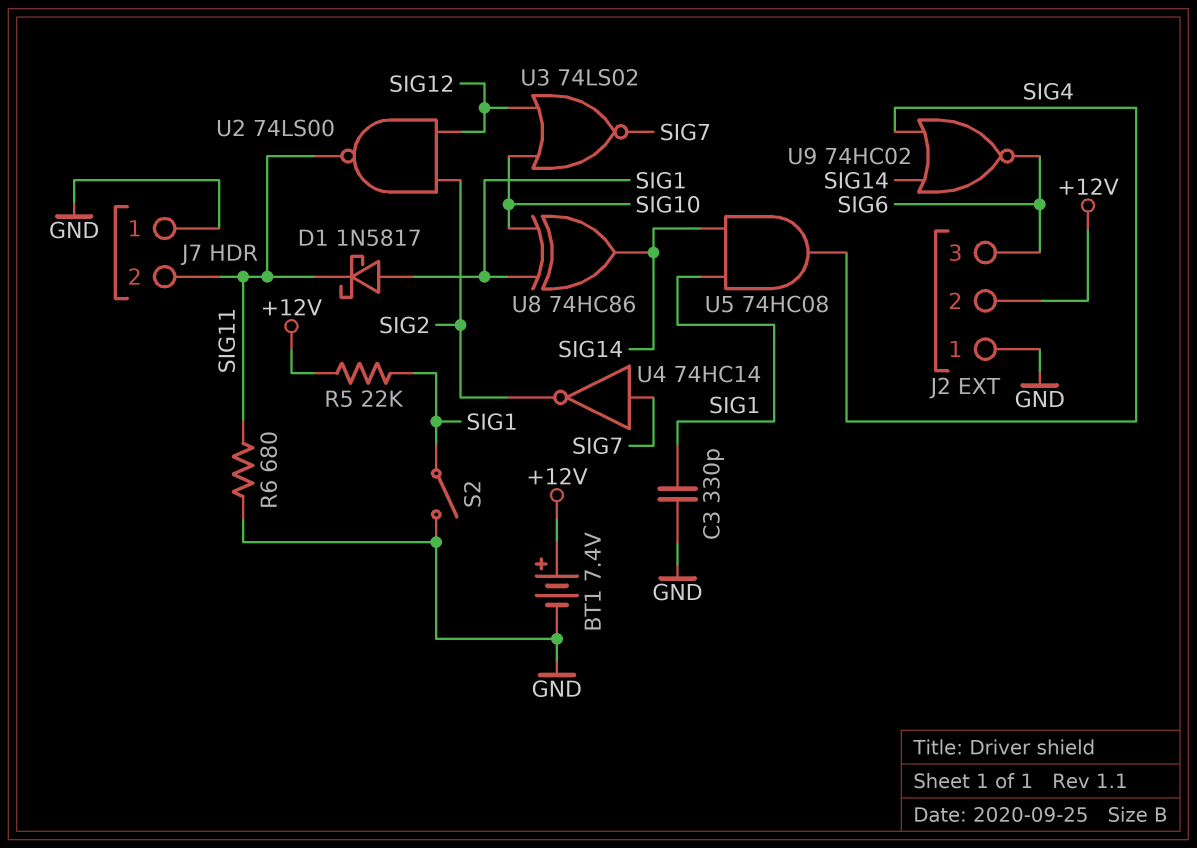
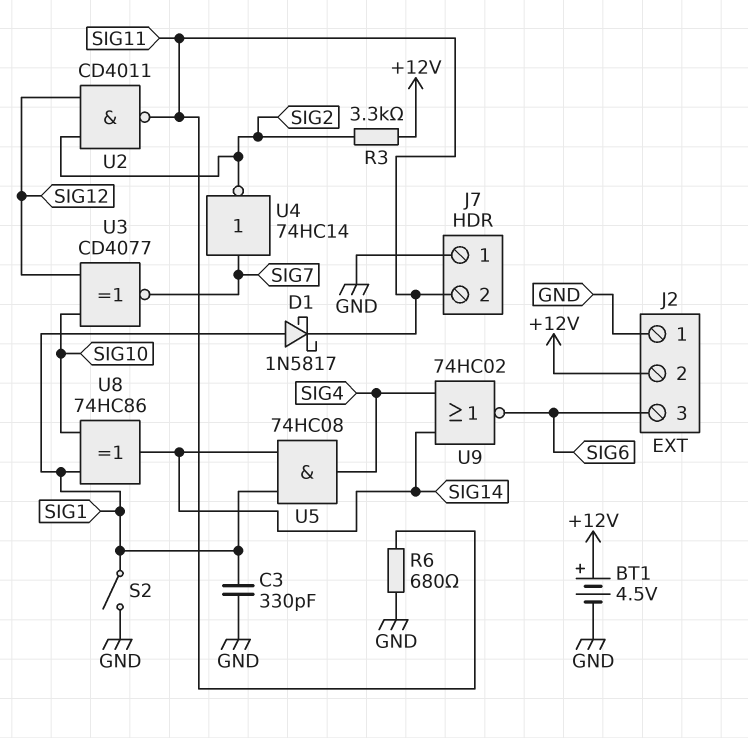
BT1: 7.4V (plus +12V, minus GND) -> 4.5V (plus +12V, minus GND)
R3: none -> 3.3k (+12V, SIG2)
R5: 22k (+12V, SIG1) -> none
U2: NAND 74LS00 (in SIG2, in SIG12, out SIG11) -> NAND CD4011 (in SIG2, in SIG12, out SIG11)
U3: NOR 74LS02 (in SIG10, in SIG12, out SIG7) -> XNOR CD4077 (in SIG10, in SIG12, out SIG7)

